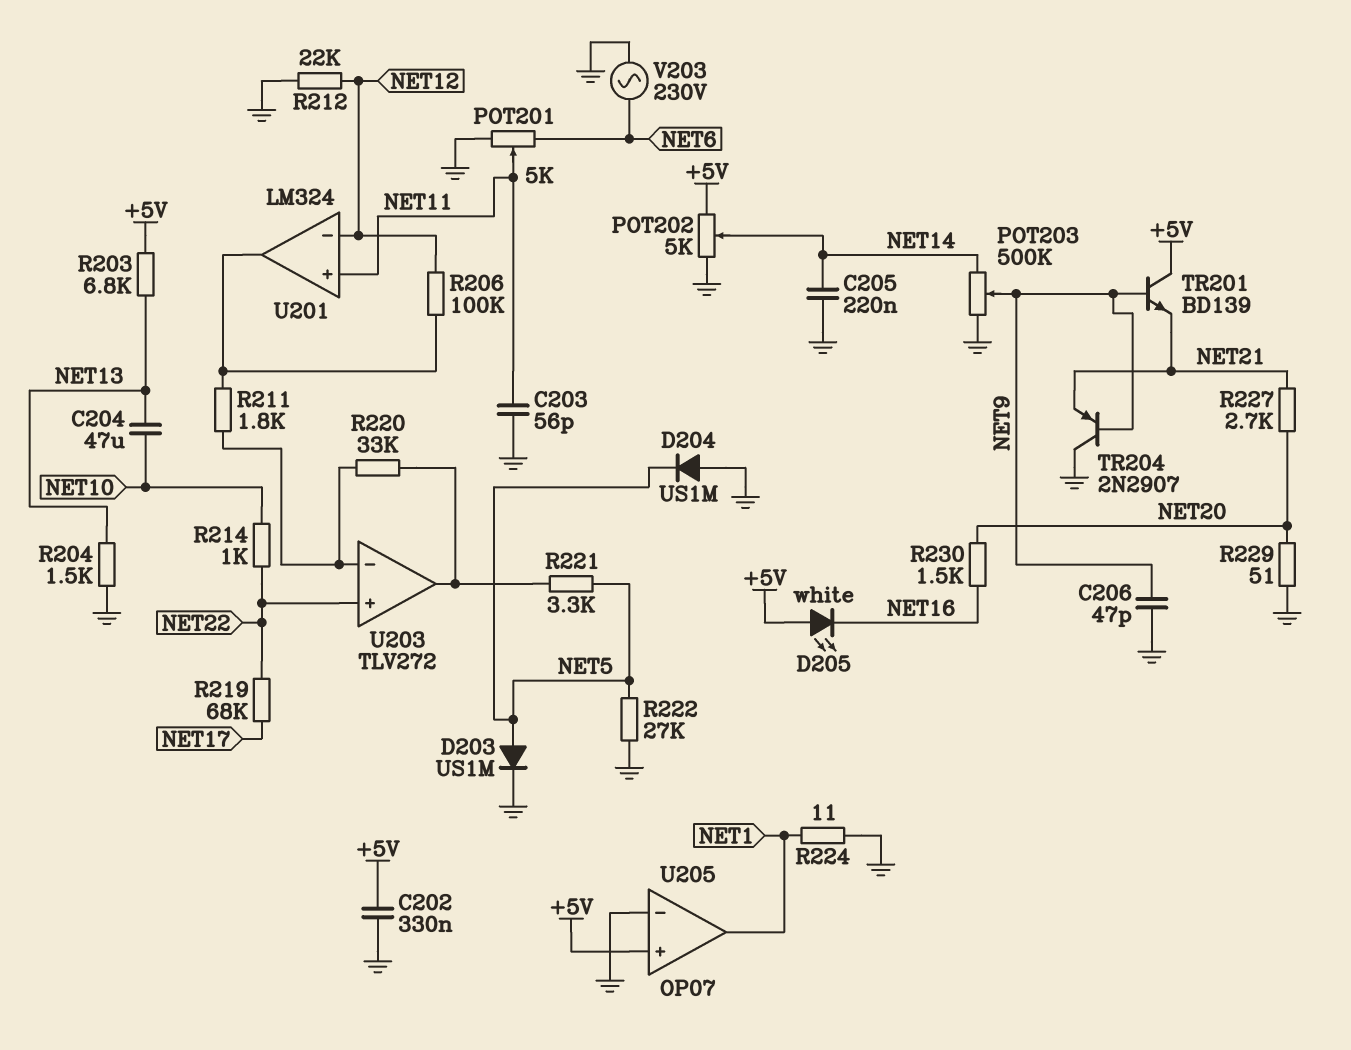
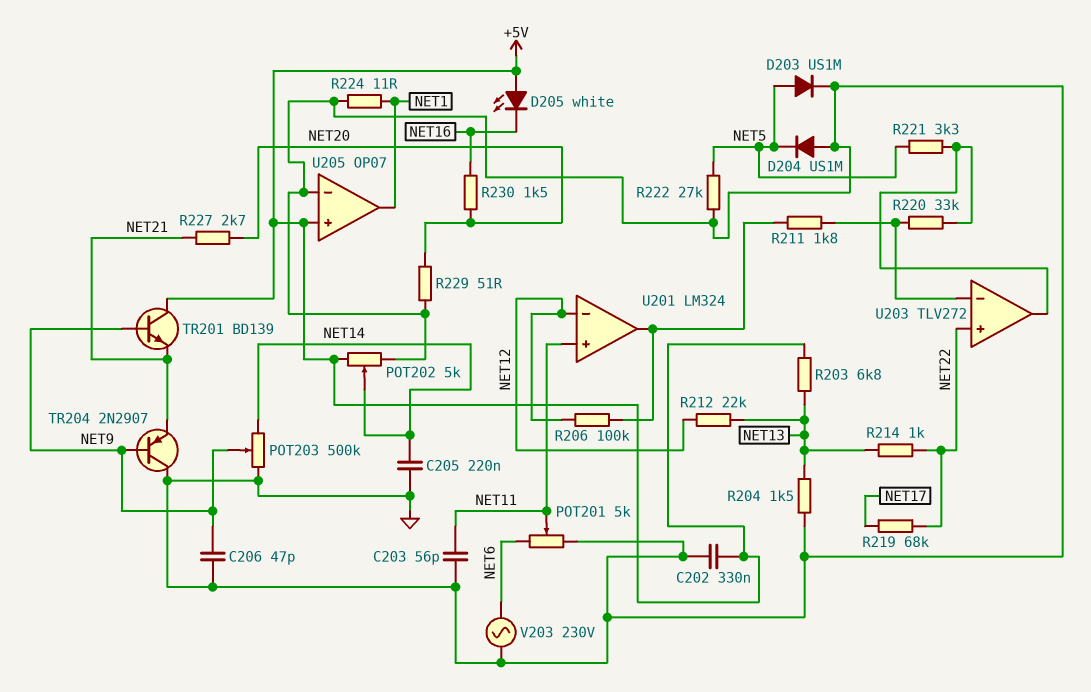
C204: 47uF (NET10, NET13) -> none
R212: 22k (GND, NET12) -> 22k (NET12, NET13)
R214: 1k (NET10, NET22) -> 1k (NET13, NET22)

